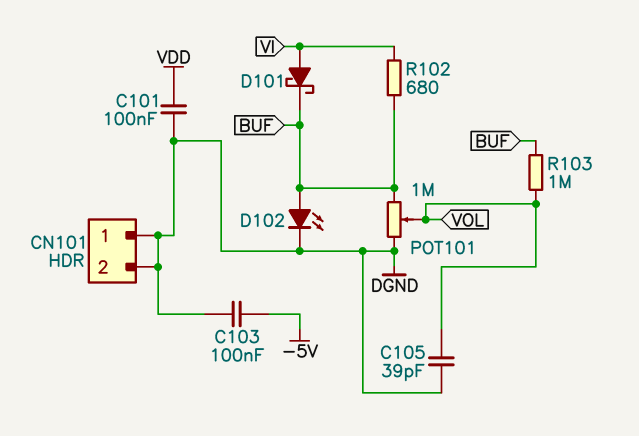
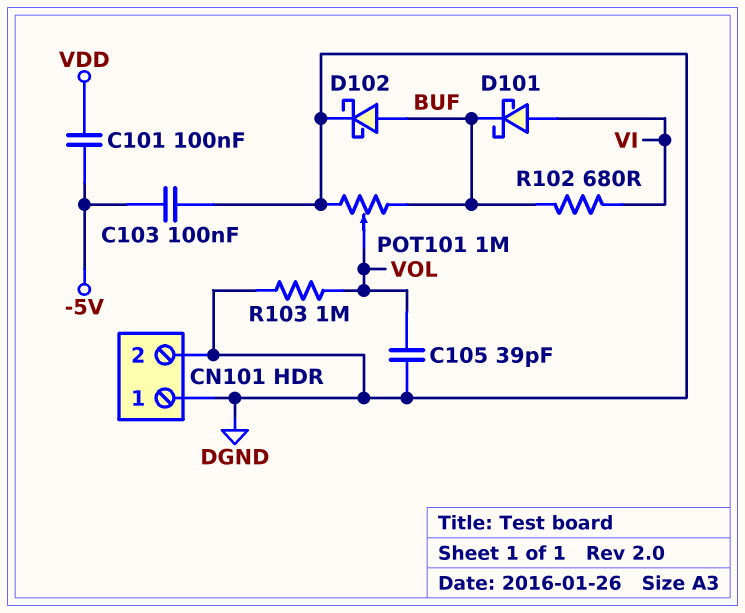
C101: 100nF (DGND, VDD) -> 100nF (-5V, VDD)
D102: LED (A BUF, K DGND) -> schottky (A BUF, K DGND)
R103: 1M (BUF, VOL) -> 1M (DGND, VOL)

